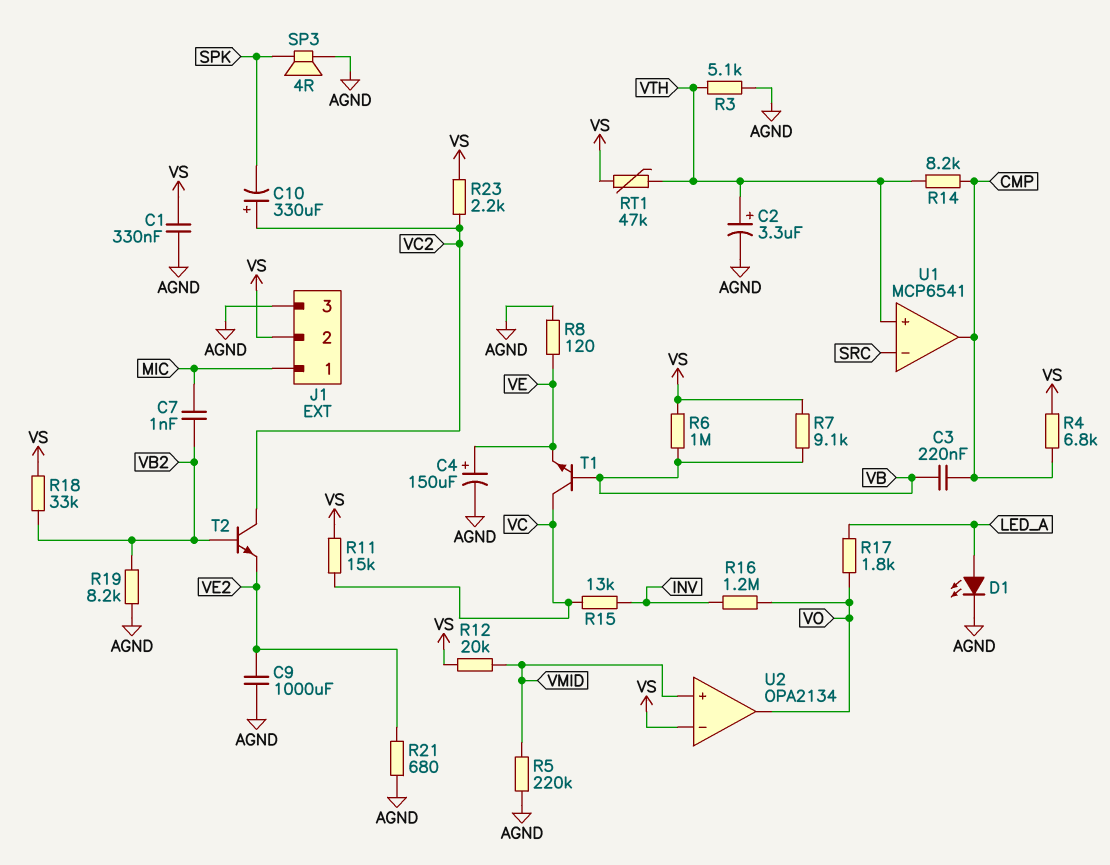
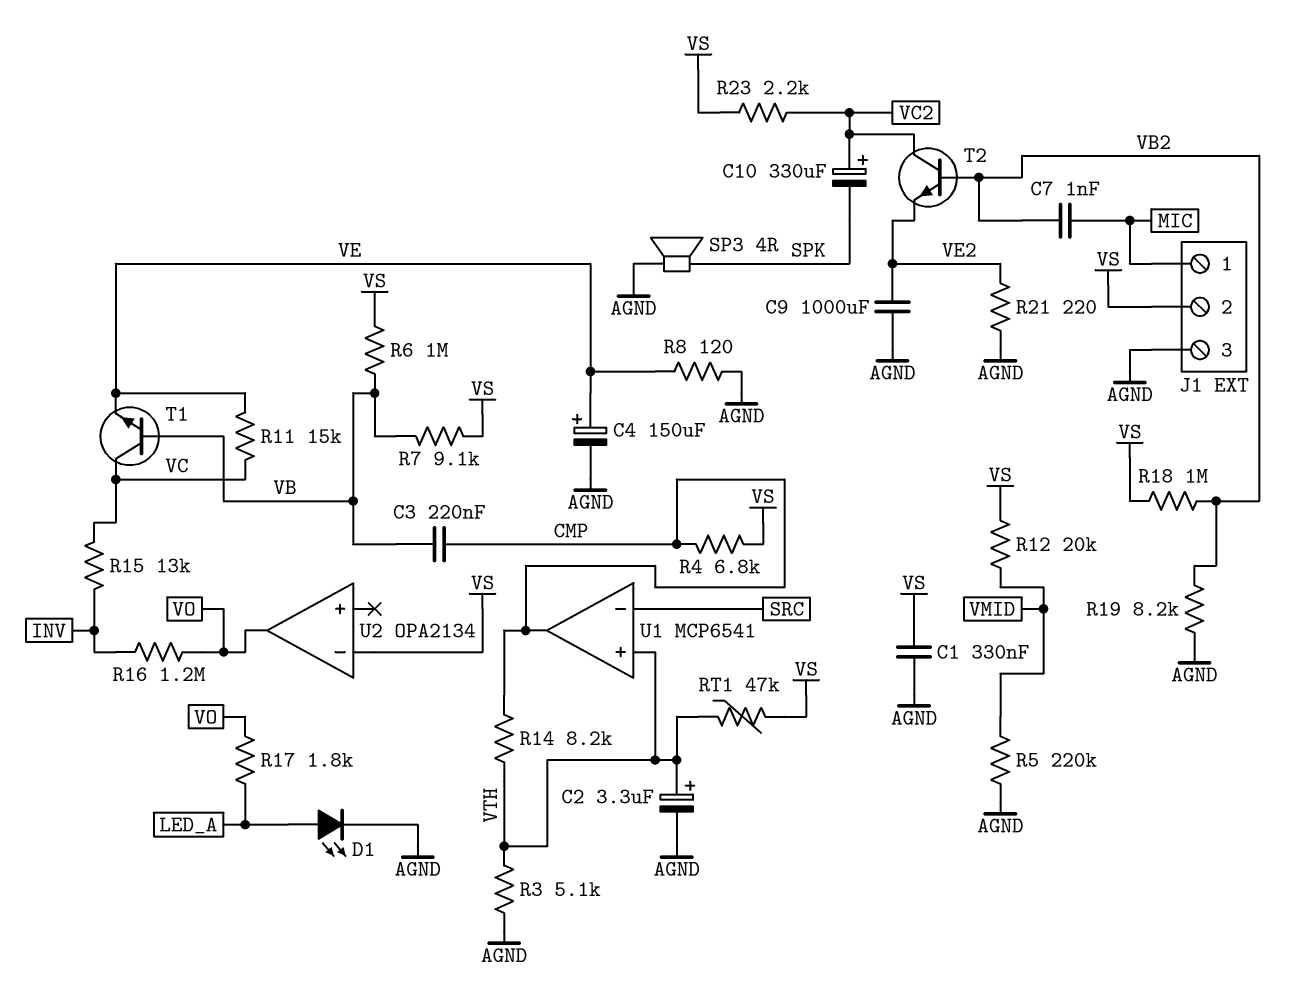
R11: 15k (VC, VS) -> 15k (VC, VE)
R18: 33k (VB2, VS) -> 1M (VB2, VS)
R21: 680 (AGND, VE2) -> 220 (AGND, VE2)
U2 pin in+: VMID -> none

